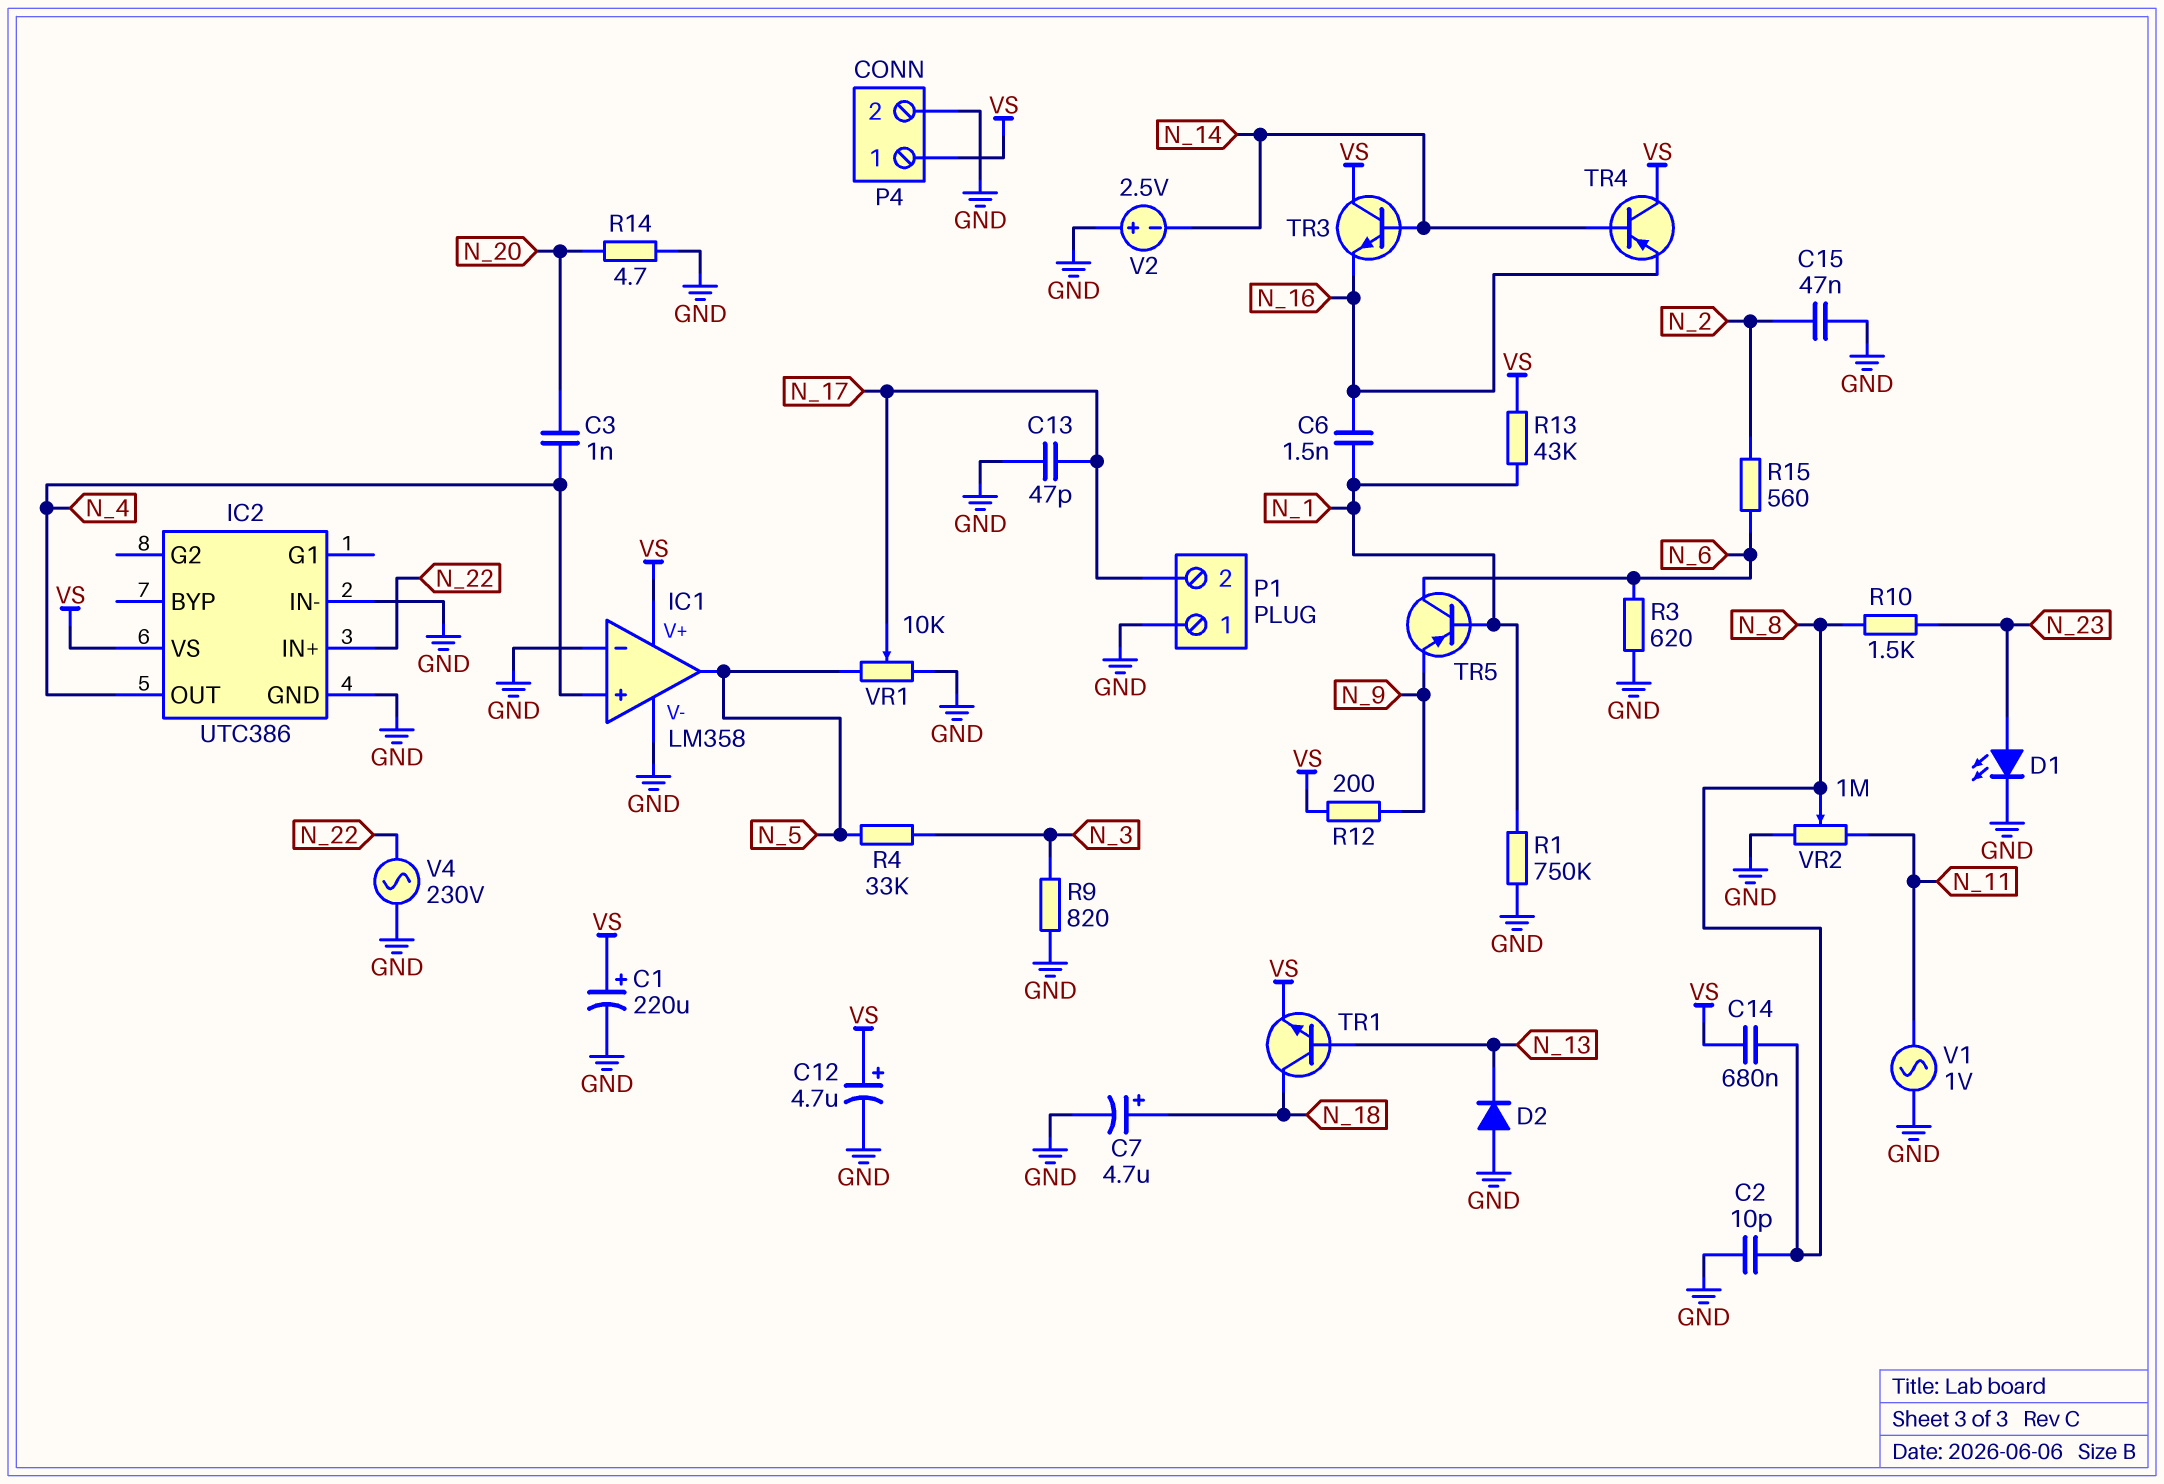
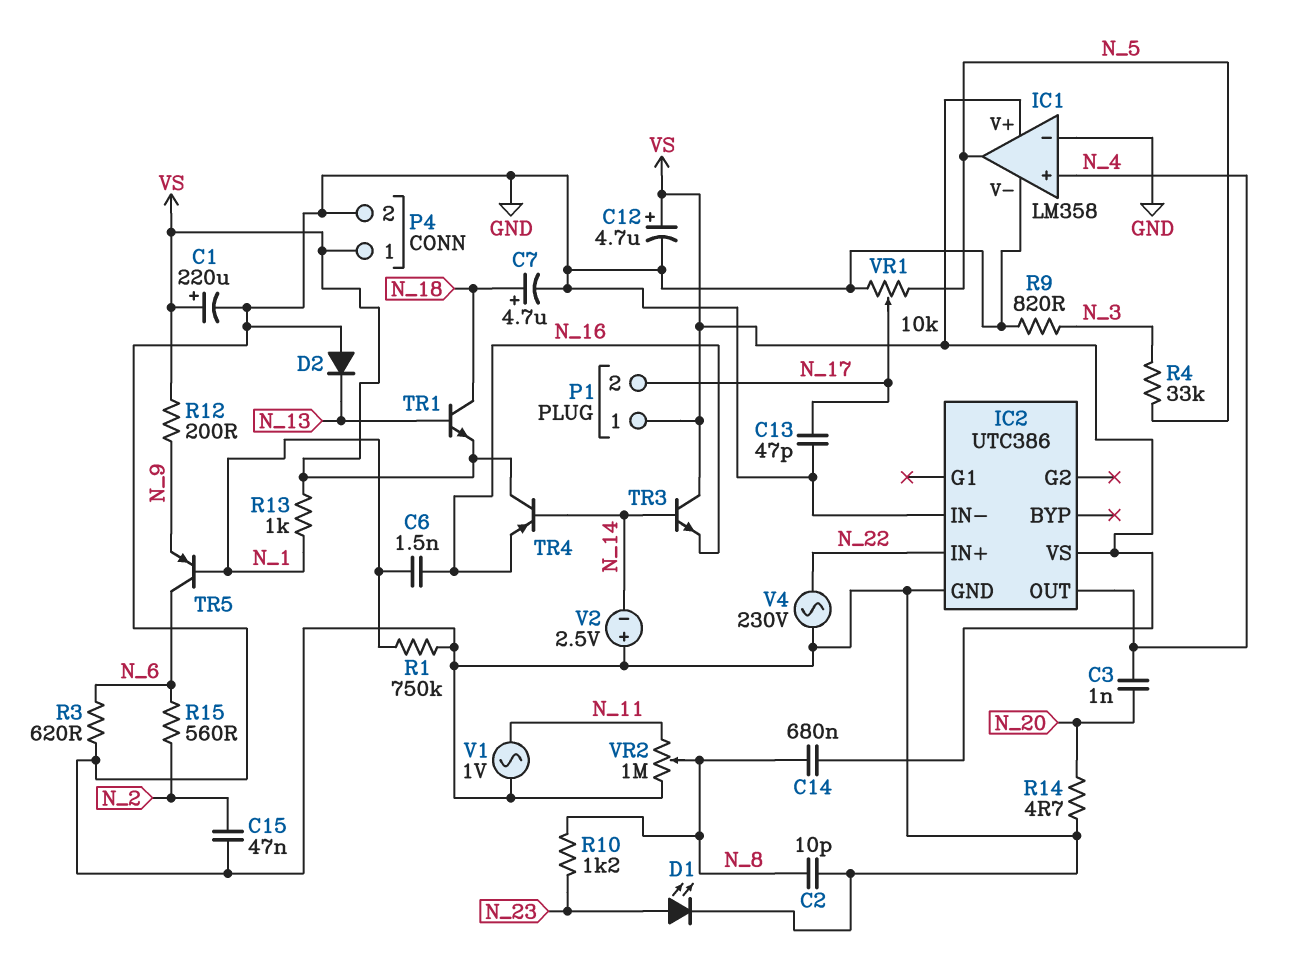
P1 pin 1: GND -> VS
R10: 1.5k (N_8, N_23) -> 1.2k (N_8, N_23)
R13: 43k (N_1, VS) -> 1k (N_1, VS)

